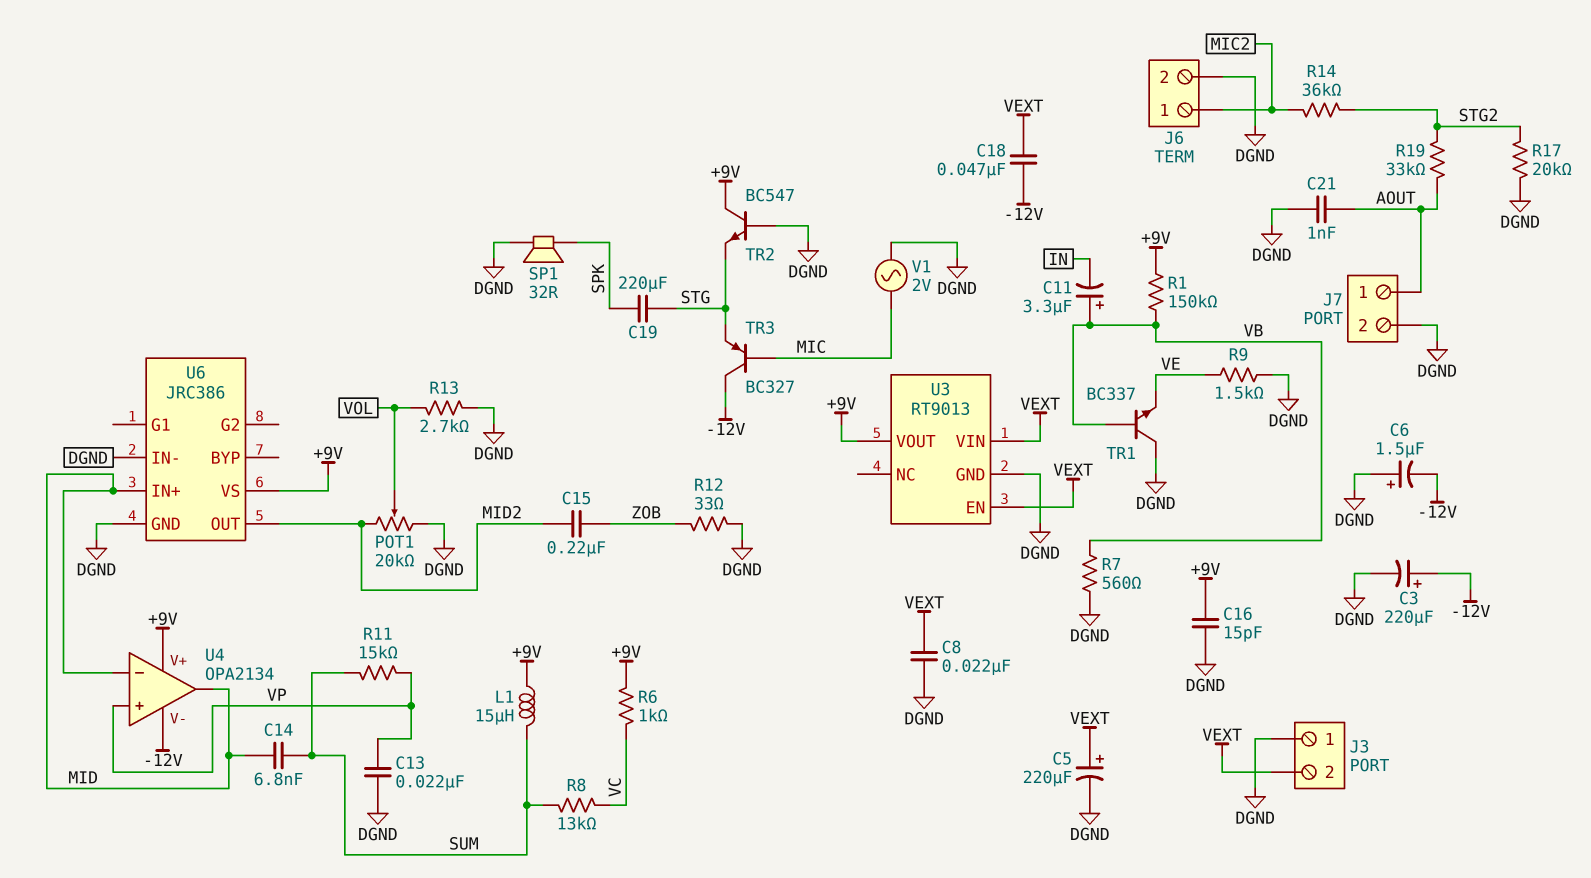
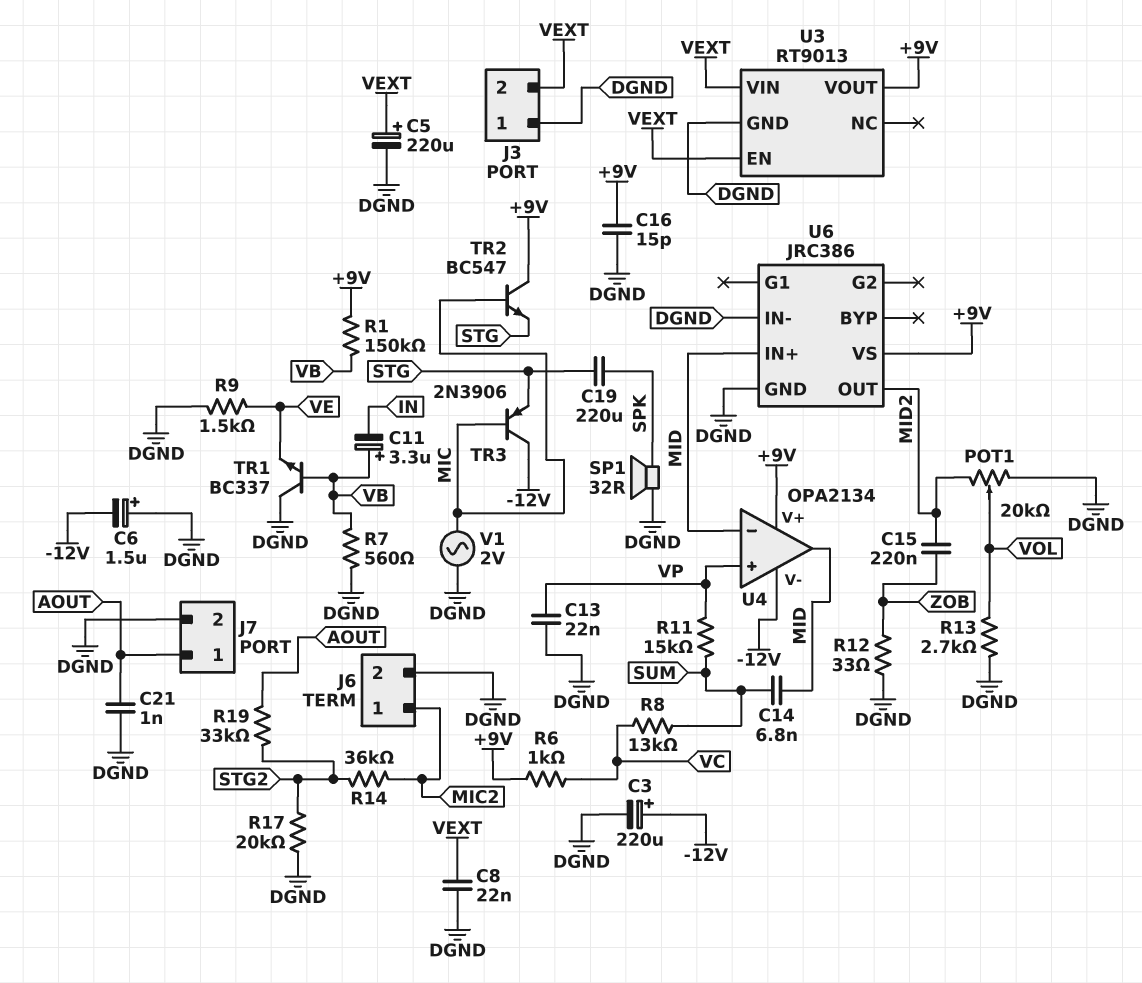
C18: 47nF (-12V, VEXT) -> none
L1: 15uH (+9V, SUM) -> none
TR2: NPN BC547 (B DGND, C +9V, E STG) -> NPN BC547 (B MIC, C +9V, E STG)
TR3: PNP BC327 (B MIC, C -12V, E STG) -> PNP 2N3906 (B MIC, C -12V, E STG)

